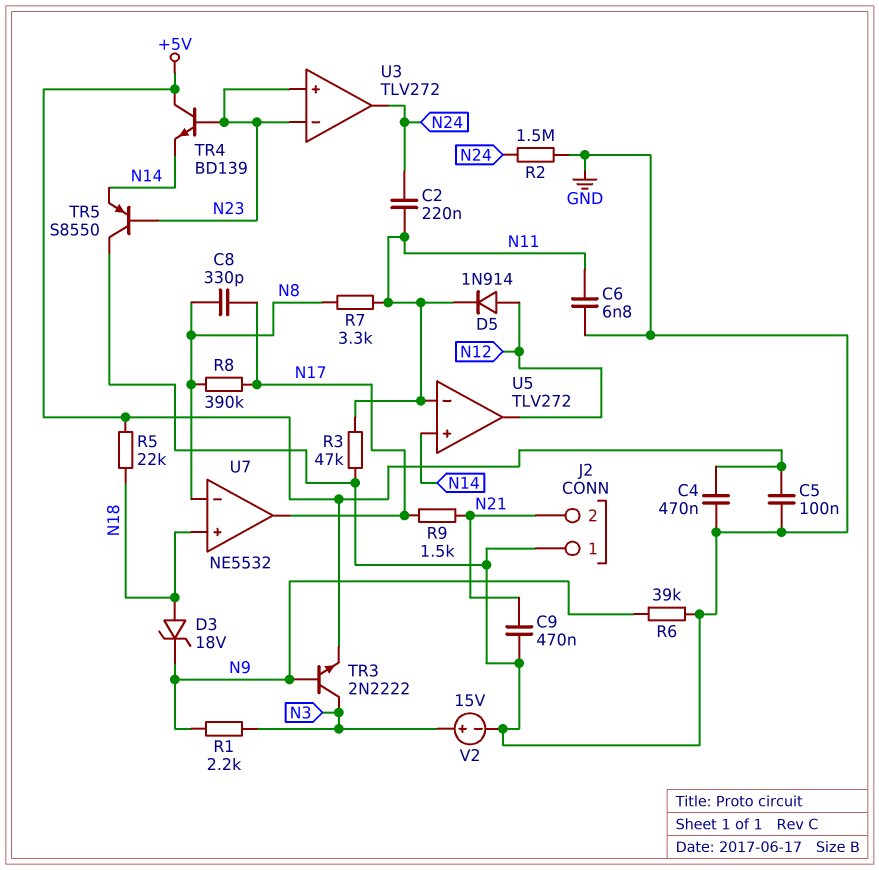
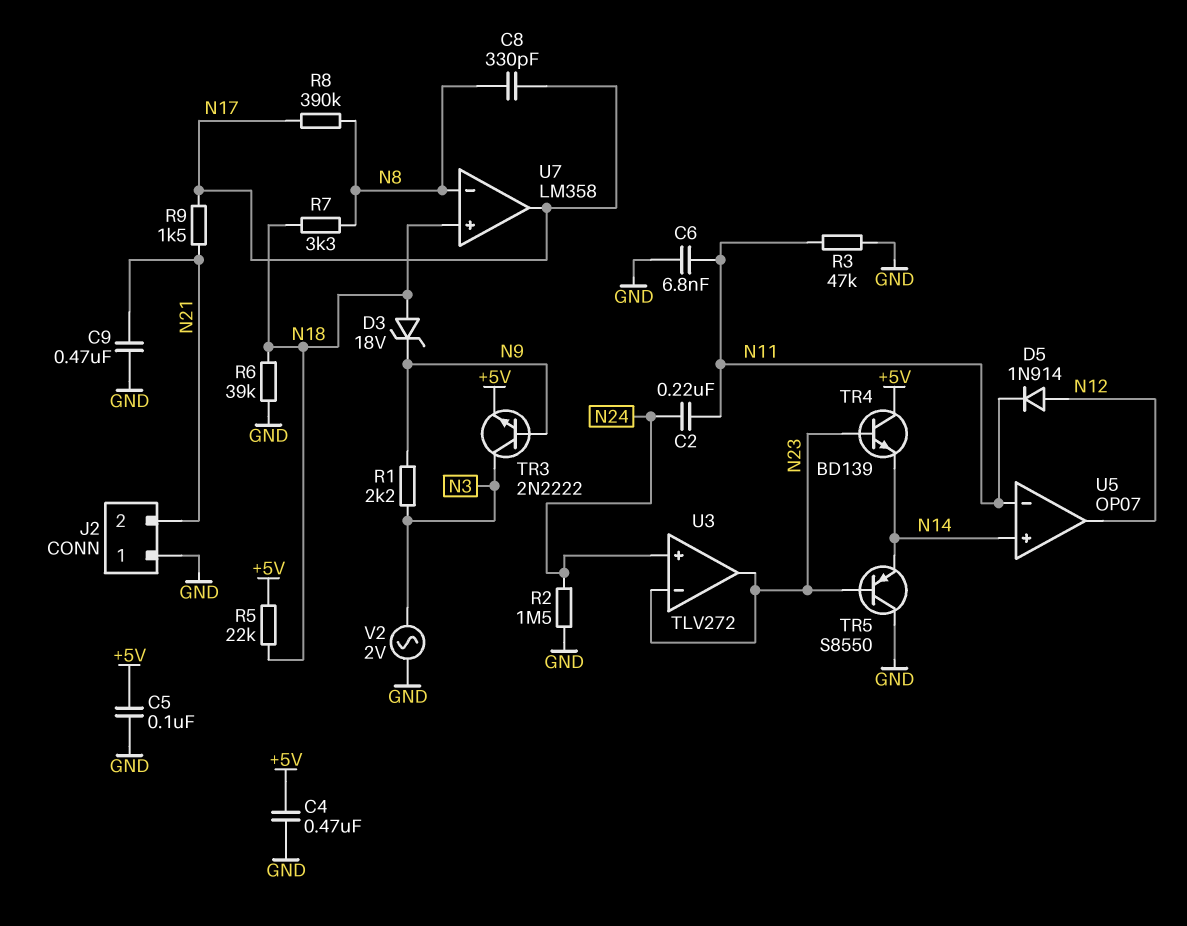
R6: 39k (GND, N9) -> 39k (GND, N18)
R7: 3.3k (N8, N11) -> 3.3k (N8, N18)
U3 pin in+: N23 -> N24
U3 pin out: N24 -> N23
U5: TLV272 -> OP07
U7: NE5532 -> LM358
V2: 15V (plus N3, minus GND) -> AC 2V (GND, N3)

